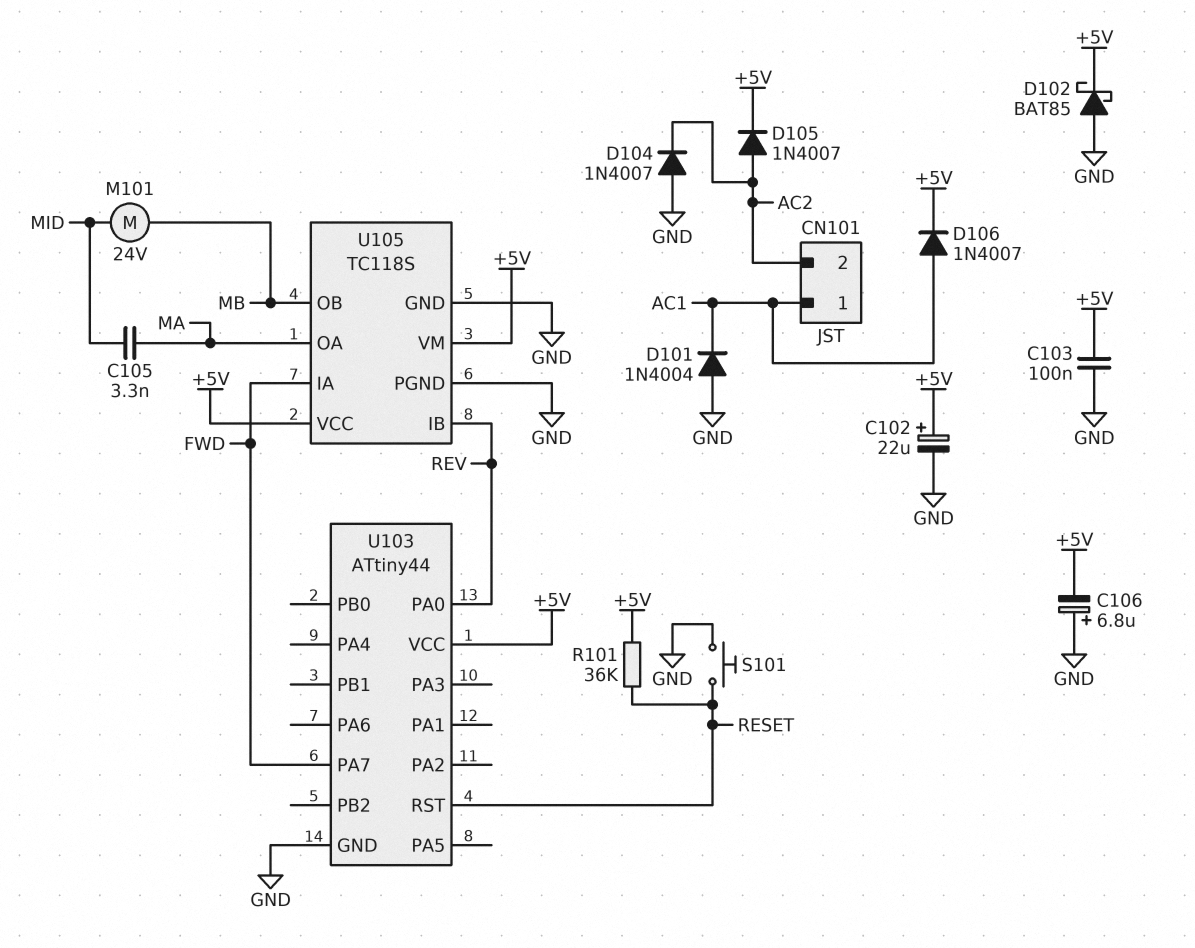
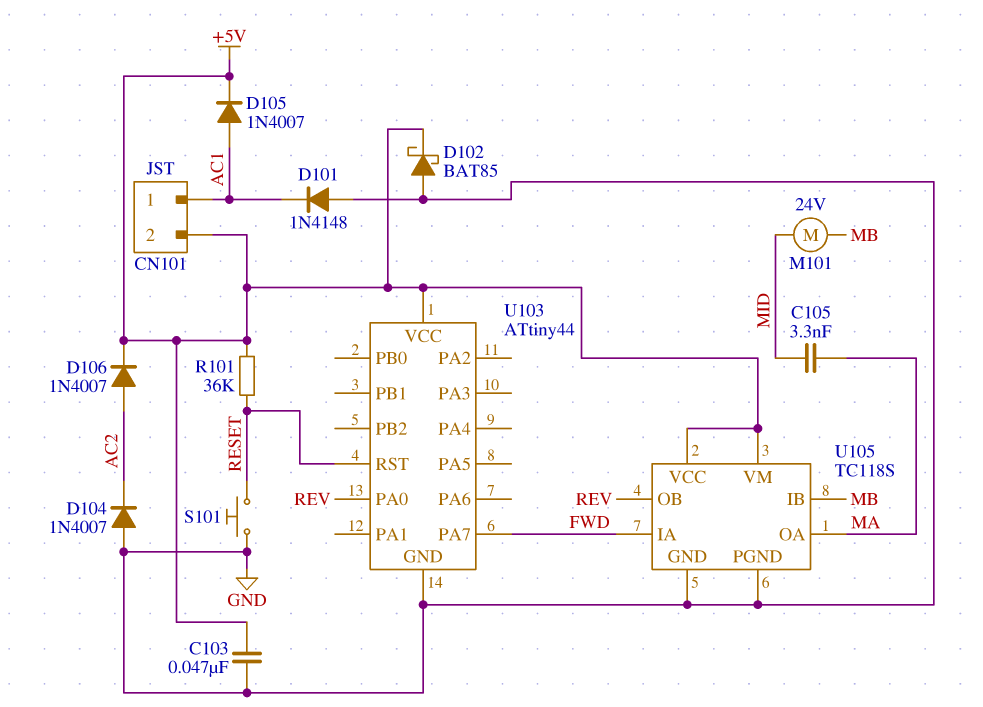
C102: 22uF (plus +5V, minus GND) -> none
C103: 100nF (+5V, GND) -> 47nF (+5V, GND)
C106: 6.8uF (plus GND, minus +5V) -> none
CN101 pin 2: AC2 -> +5V
D101: diode 1N4004 (A GND, K AC1) -> diode 1N4148 (A GND, K AC1)
D105: diode 1N4007 (A AC2, K +5V) -> diode 1N4007 (A AC1, K +5V)
D106: diode 1N4007 (A AC1, K +5V) -> diode 1N4007 (A AC2, K +5V)
U105 pin IB: REV -> MB
U105 pin OB: MB -> REV

